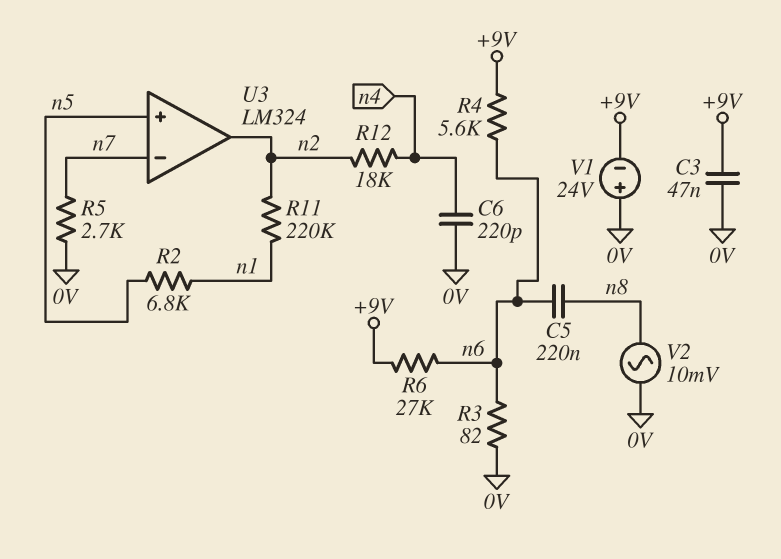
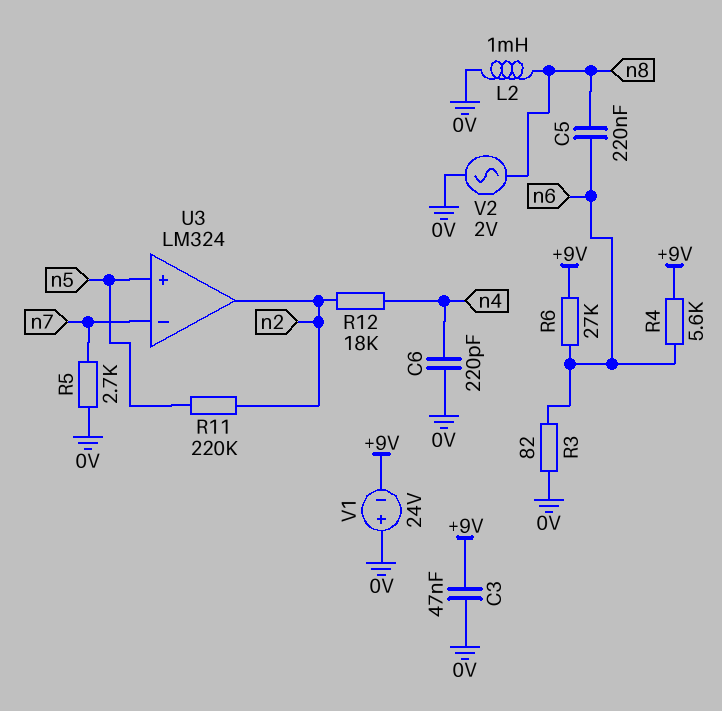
L2: none -> 1mH (0V, n8)
R2: 6.8k (n1, n5) -> none
R11: 220k (n1, n2) -> 220k (n2, n5)
V2: AC 10mV (0V, n8) -> AC 2V (0V, n8)

